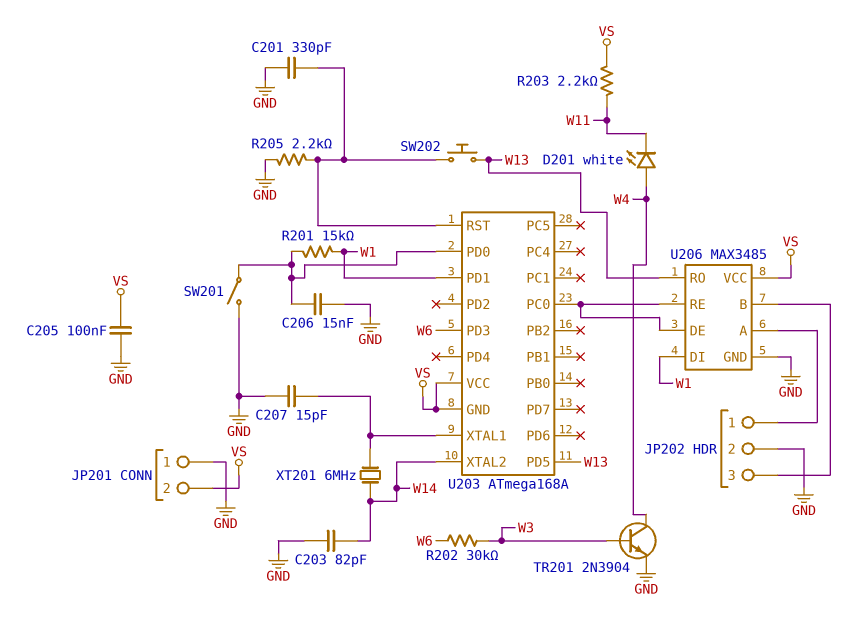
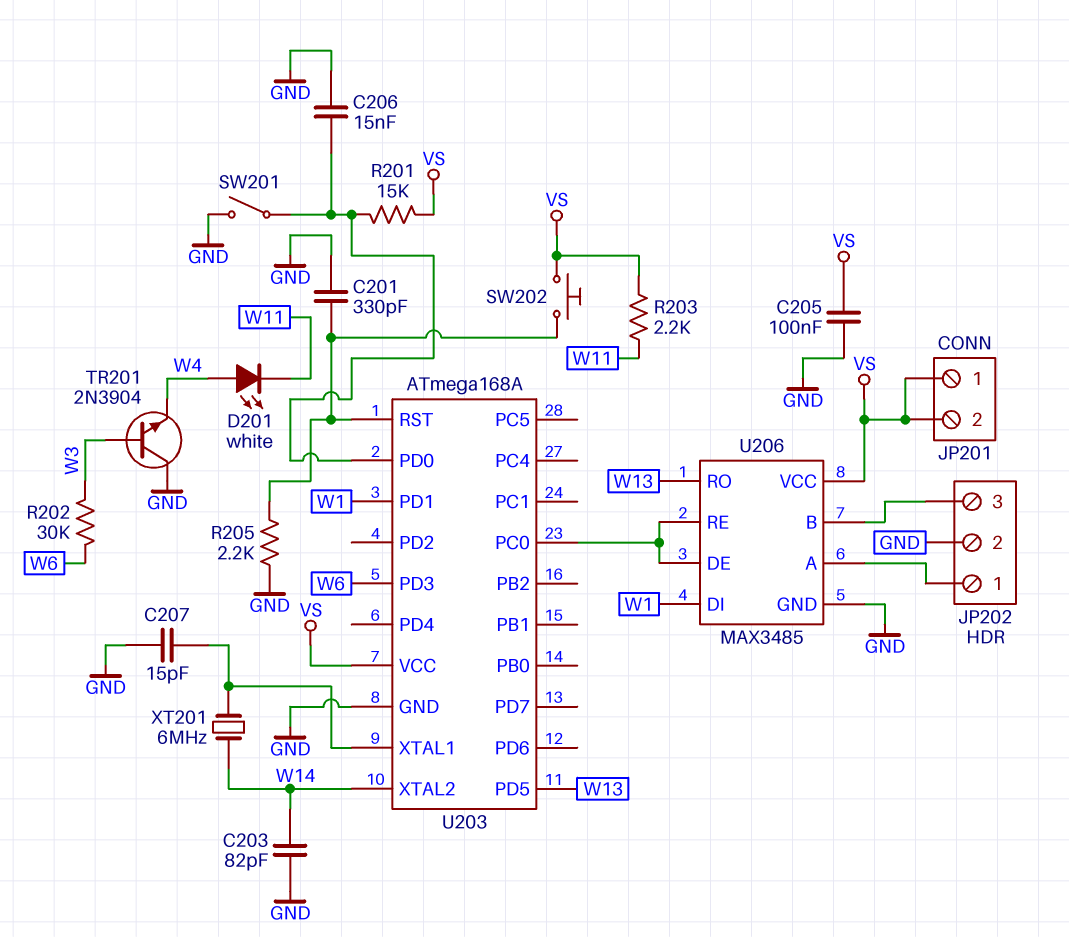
JP201 pin 1: GND -> VS
R201: 15k (U203/PD0, W1) -> 15k (U203/PD0, VS)
SW202: button (U203/RST, W13) -> button (U203/RST, VS)
TR201: NPN 2N3904 (B W3, C W4, E GND) -> NPN 2N3904 (B W3, C GND, E W4)
U203 pin GND: VS -> GND

